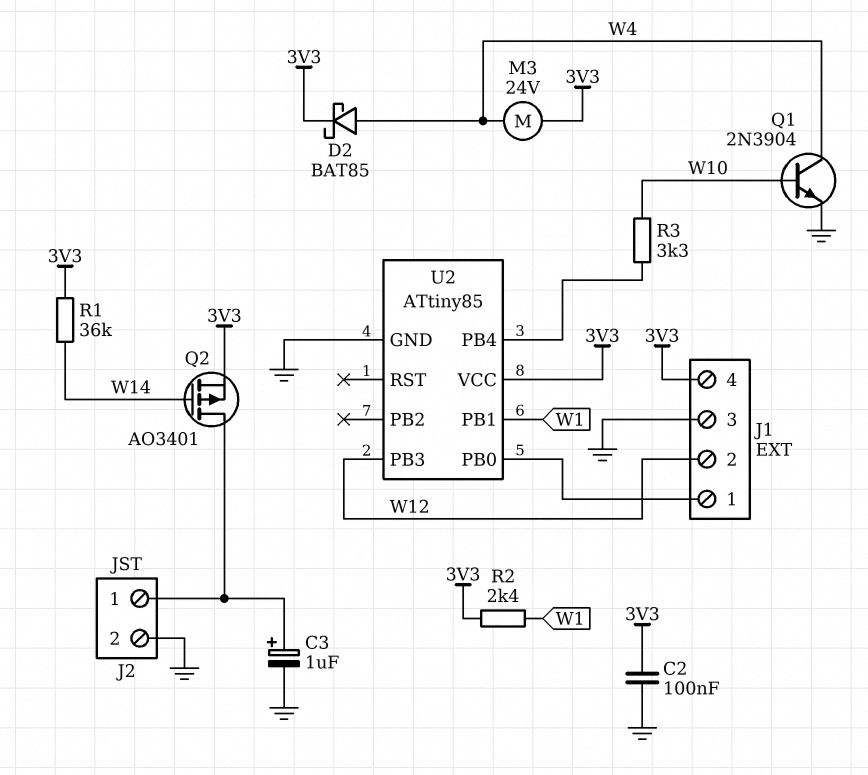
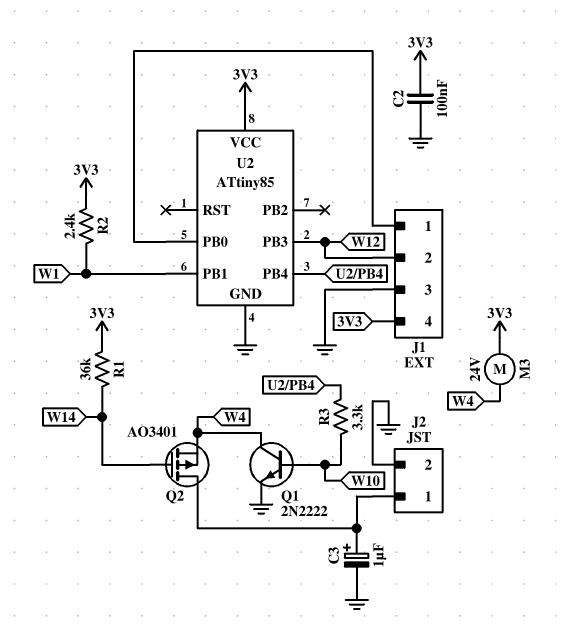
D2: schottky BAT85 (A W4, K 3V3) -> none
Q1: NPN 2N3904 (B W10, C W4, E GND) -> NPN 2N2222 (B W10, C W4, E GND)
Q2: PMOS AO3401 (G W14, D J2/1, S 3V3) -> PMOS AO3401 (G W14, D J2/1, S W4)

